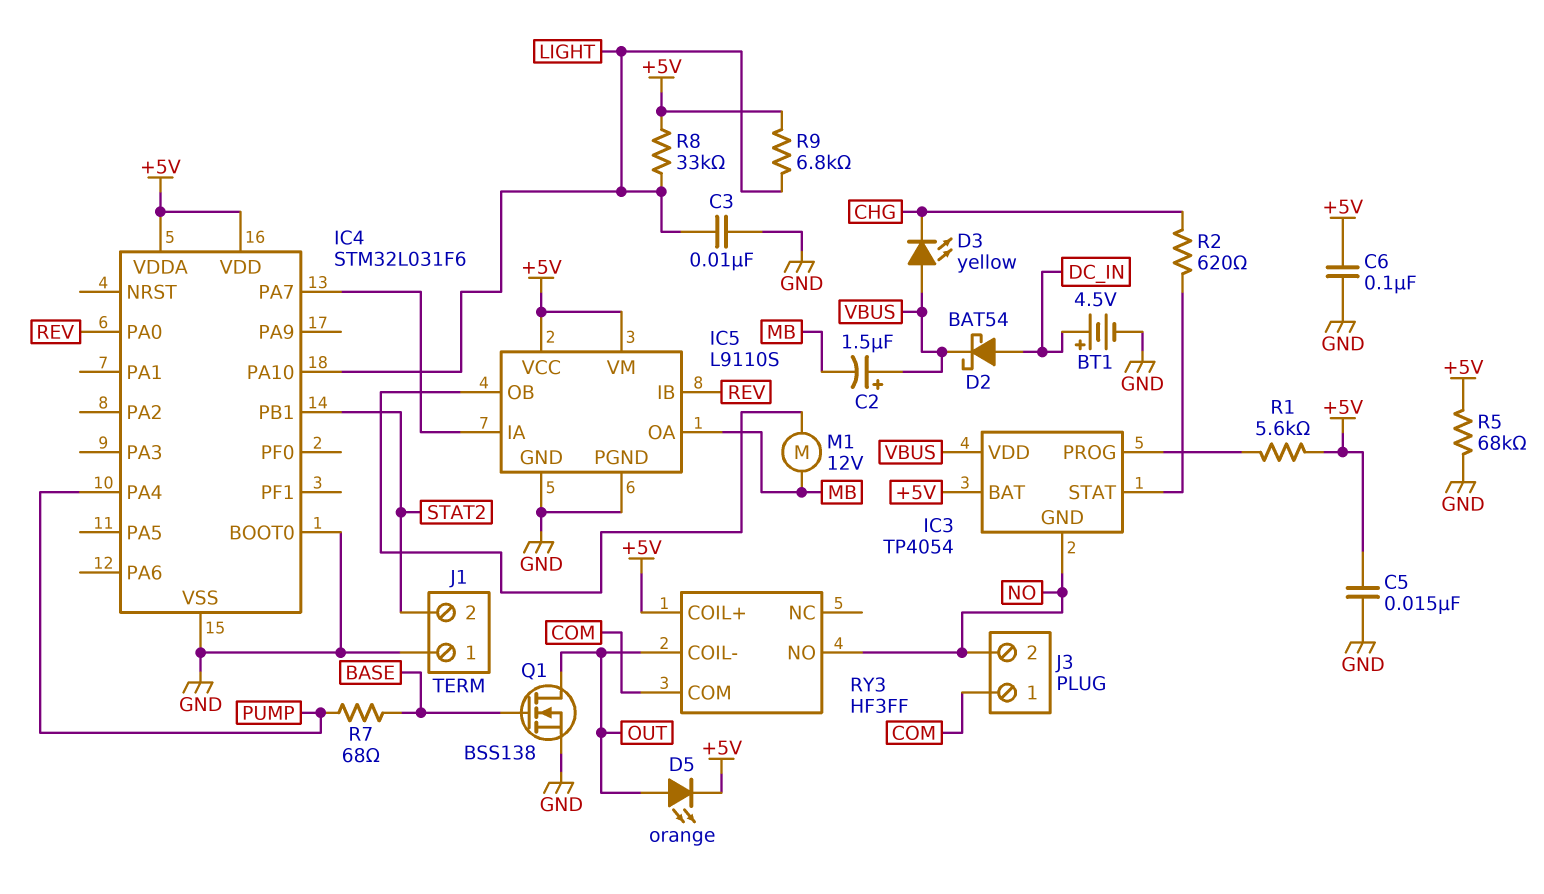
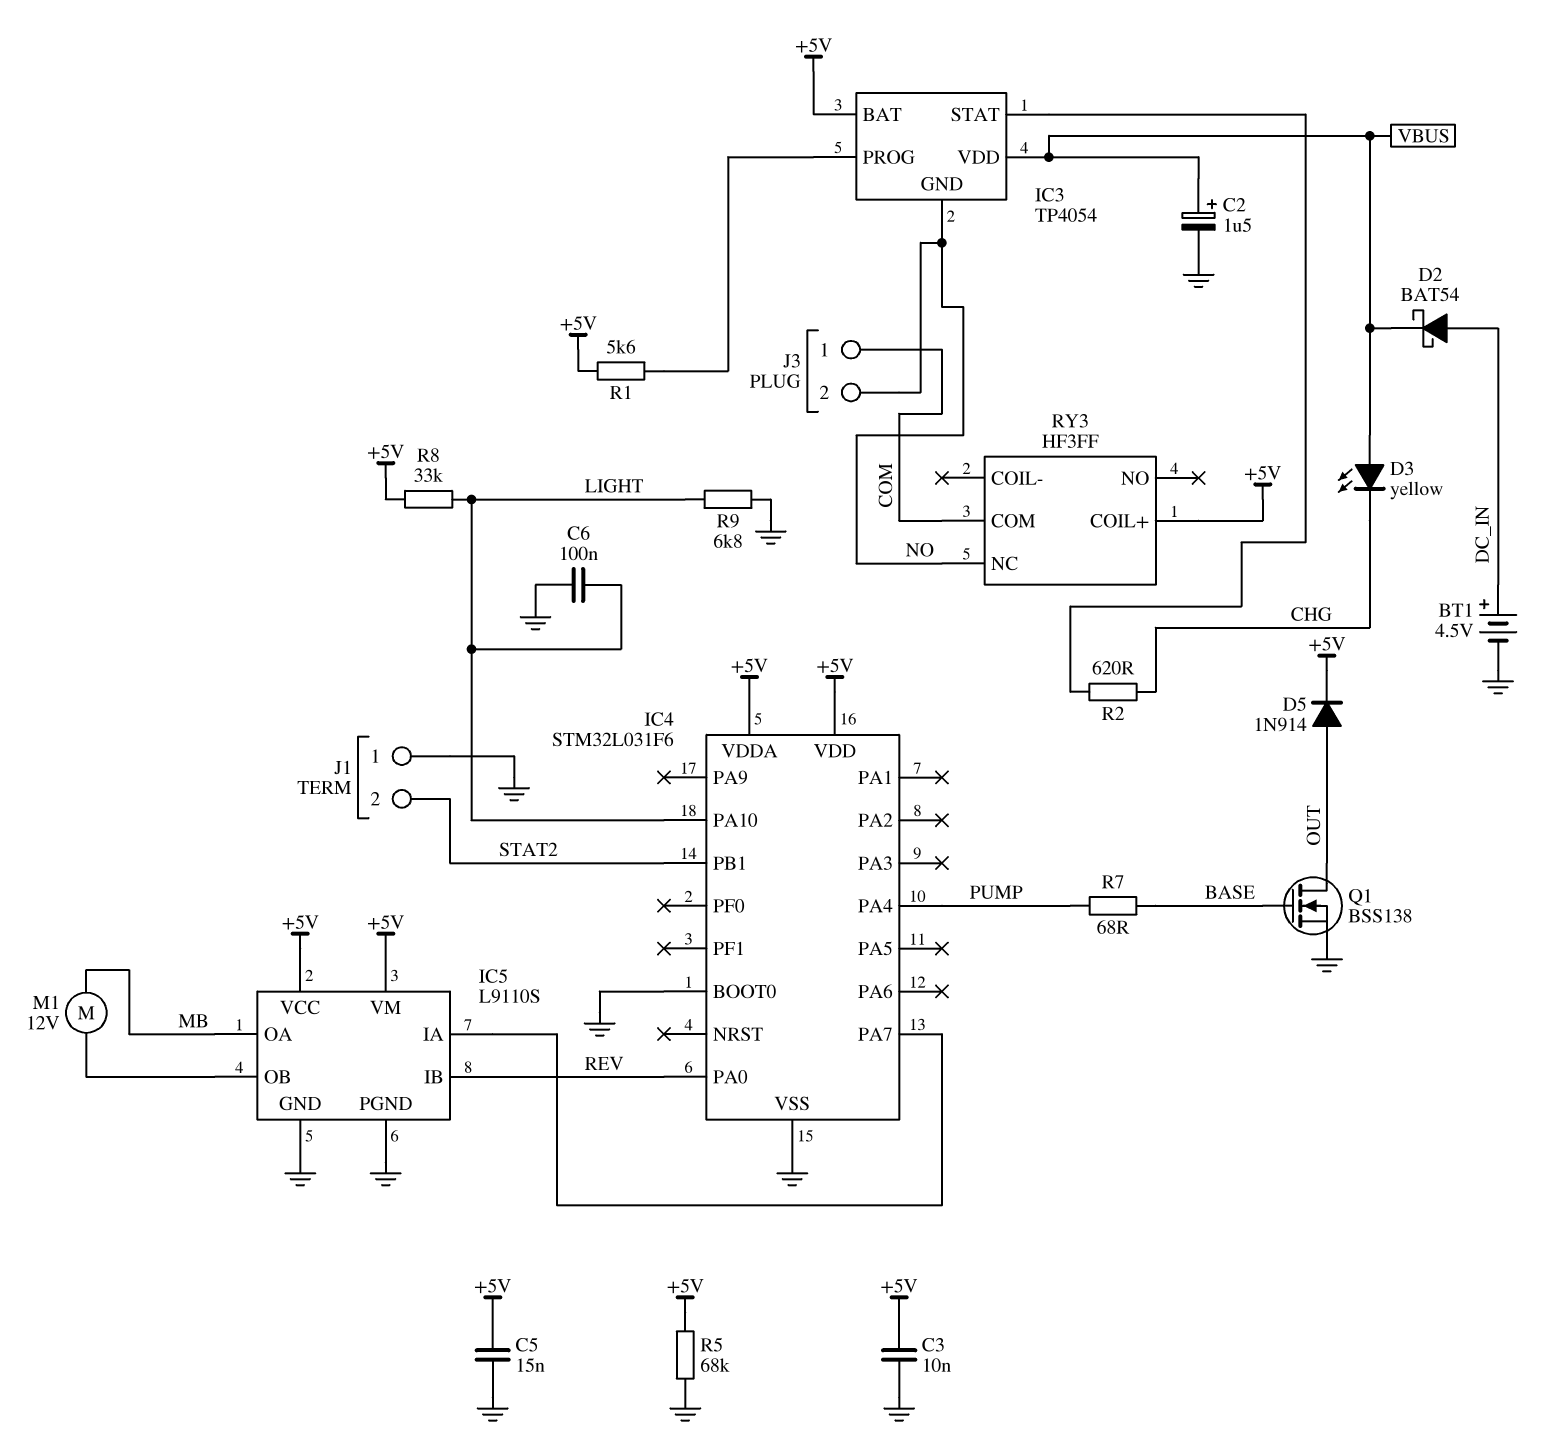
C2: 1.5uF (plus VBUS, minus MB) -> 1.5uF (plus VBUS, minus GND)
C3: 10nF (GND, LIGHT) -> 10nF (+5V, GND)
C6: 100nF (+5V, GND) -> 100nF (GND, LIGHT)
D5: LED orange (A OUT, K +5V) -> diode 1N914 (A OUT, K +5V)
R9: 6.8k (+5V, LIGHT) -> 6.8k (GND, LIGHT)
RY3 pin COIL-: OUT -> none
RY3 pin NC: none -> NO
RY3 pin NO: NO -> none

